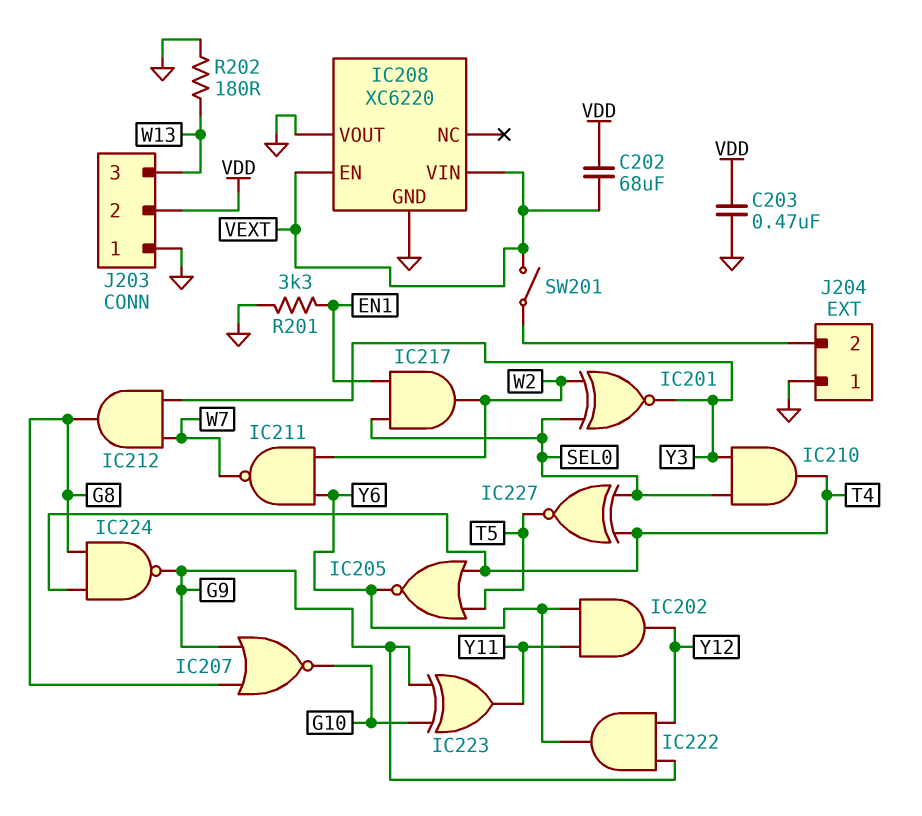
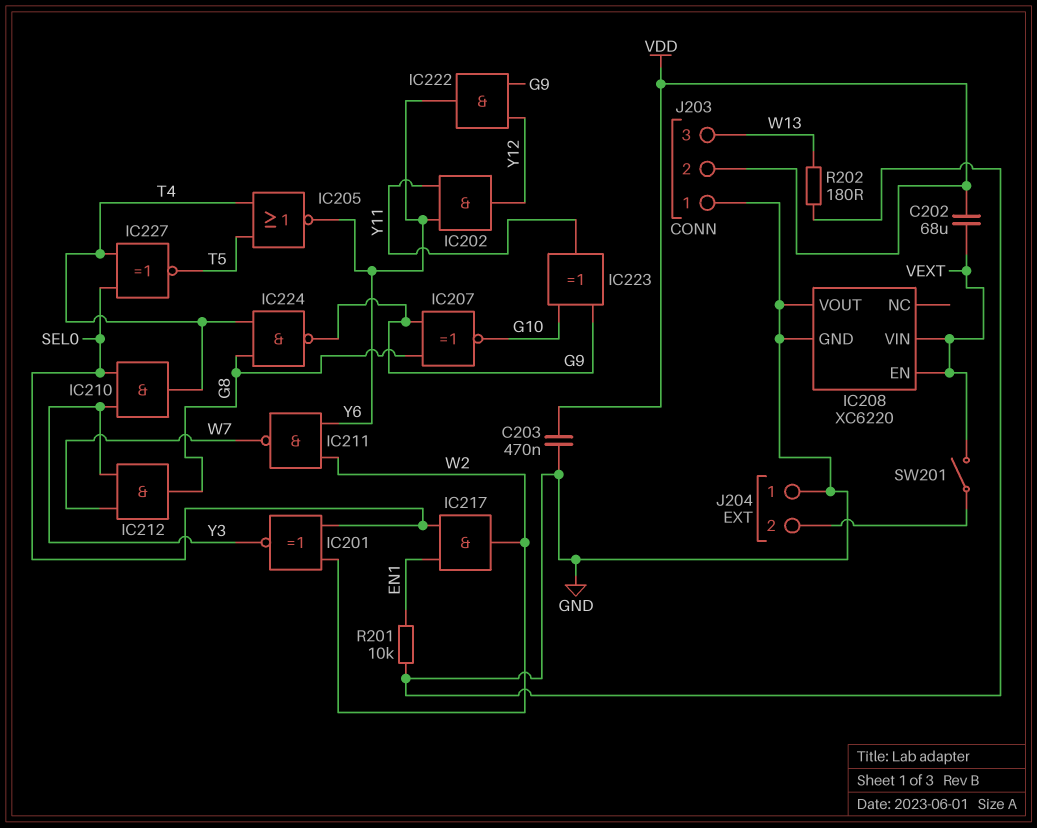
IC207: NOR (in G8, in G9, out G10) -> XNOR (in G8, in G9, out G10)
R201: 3.3k (EN1, GND) -> 10k (EN1, GND)

